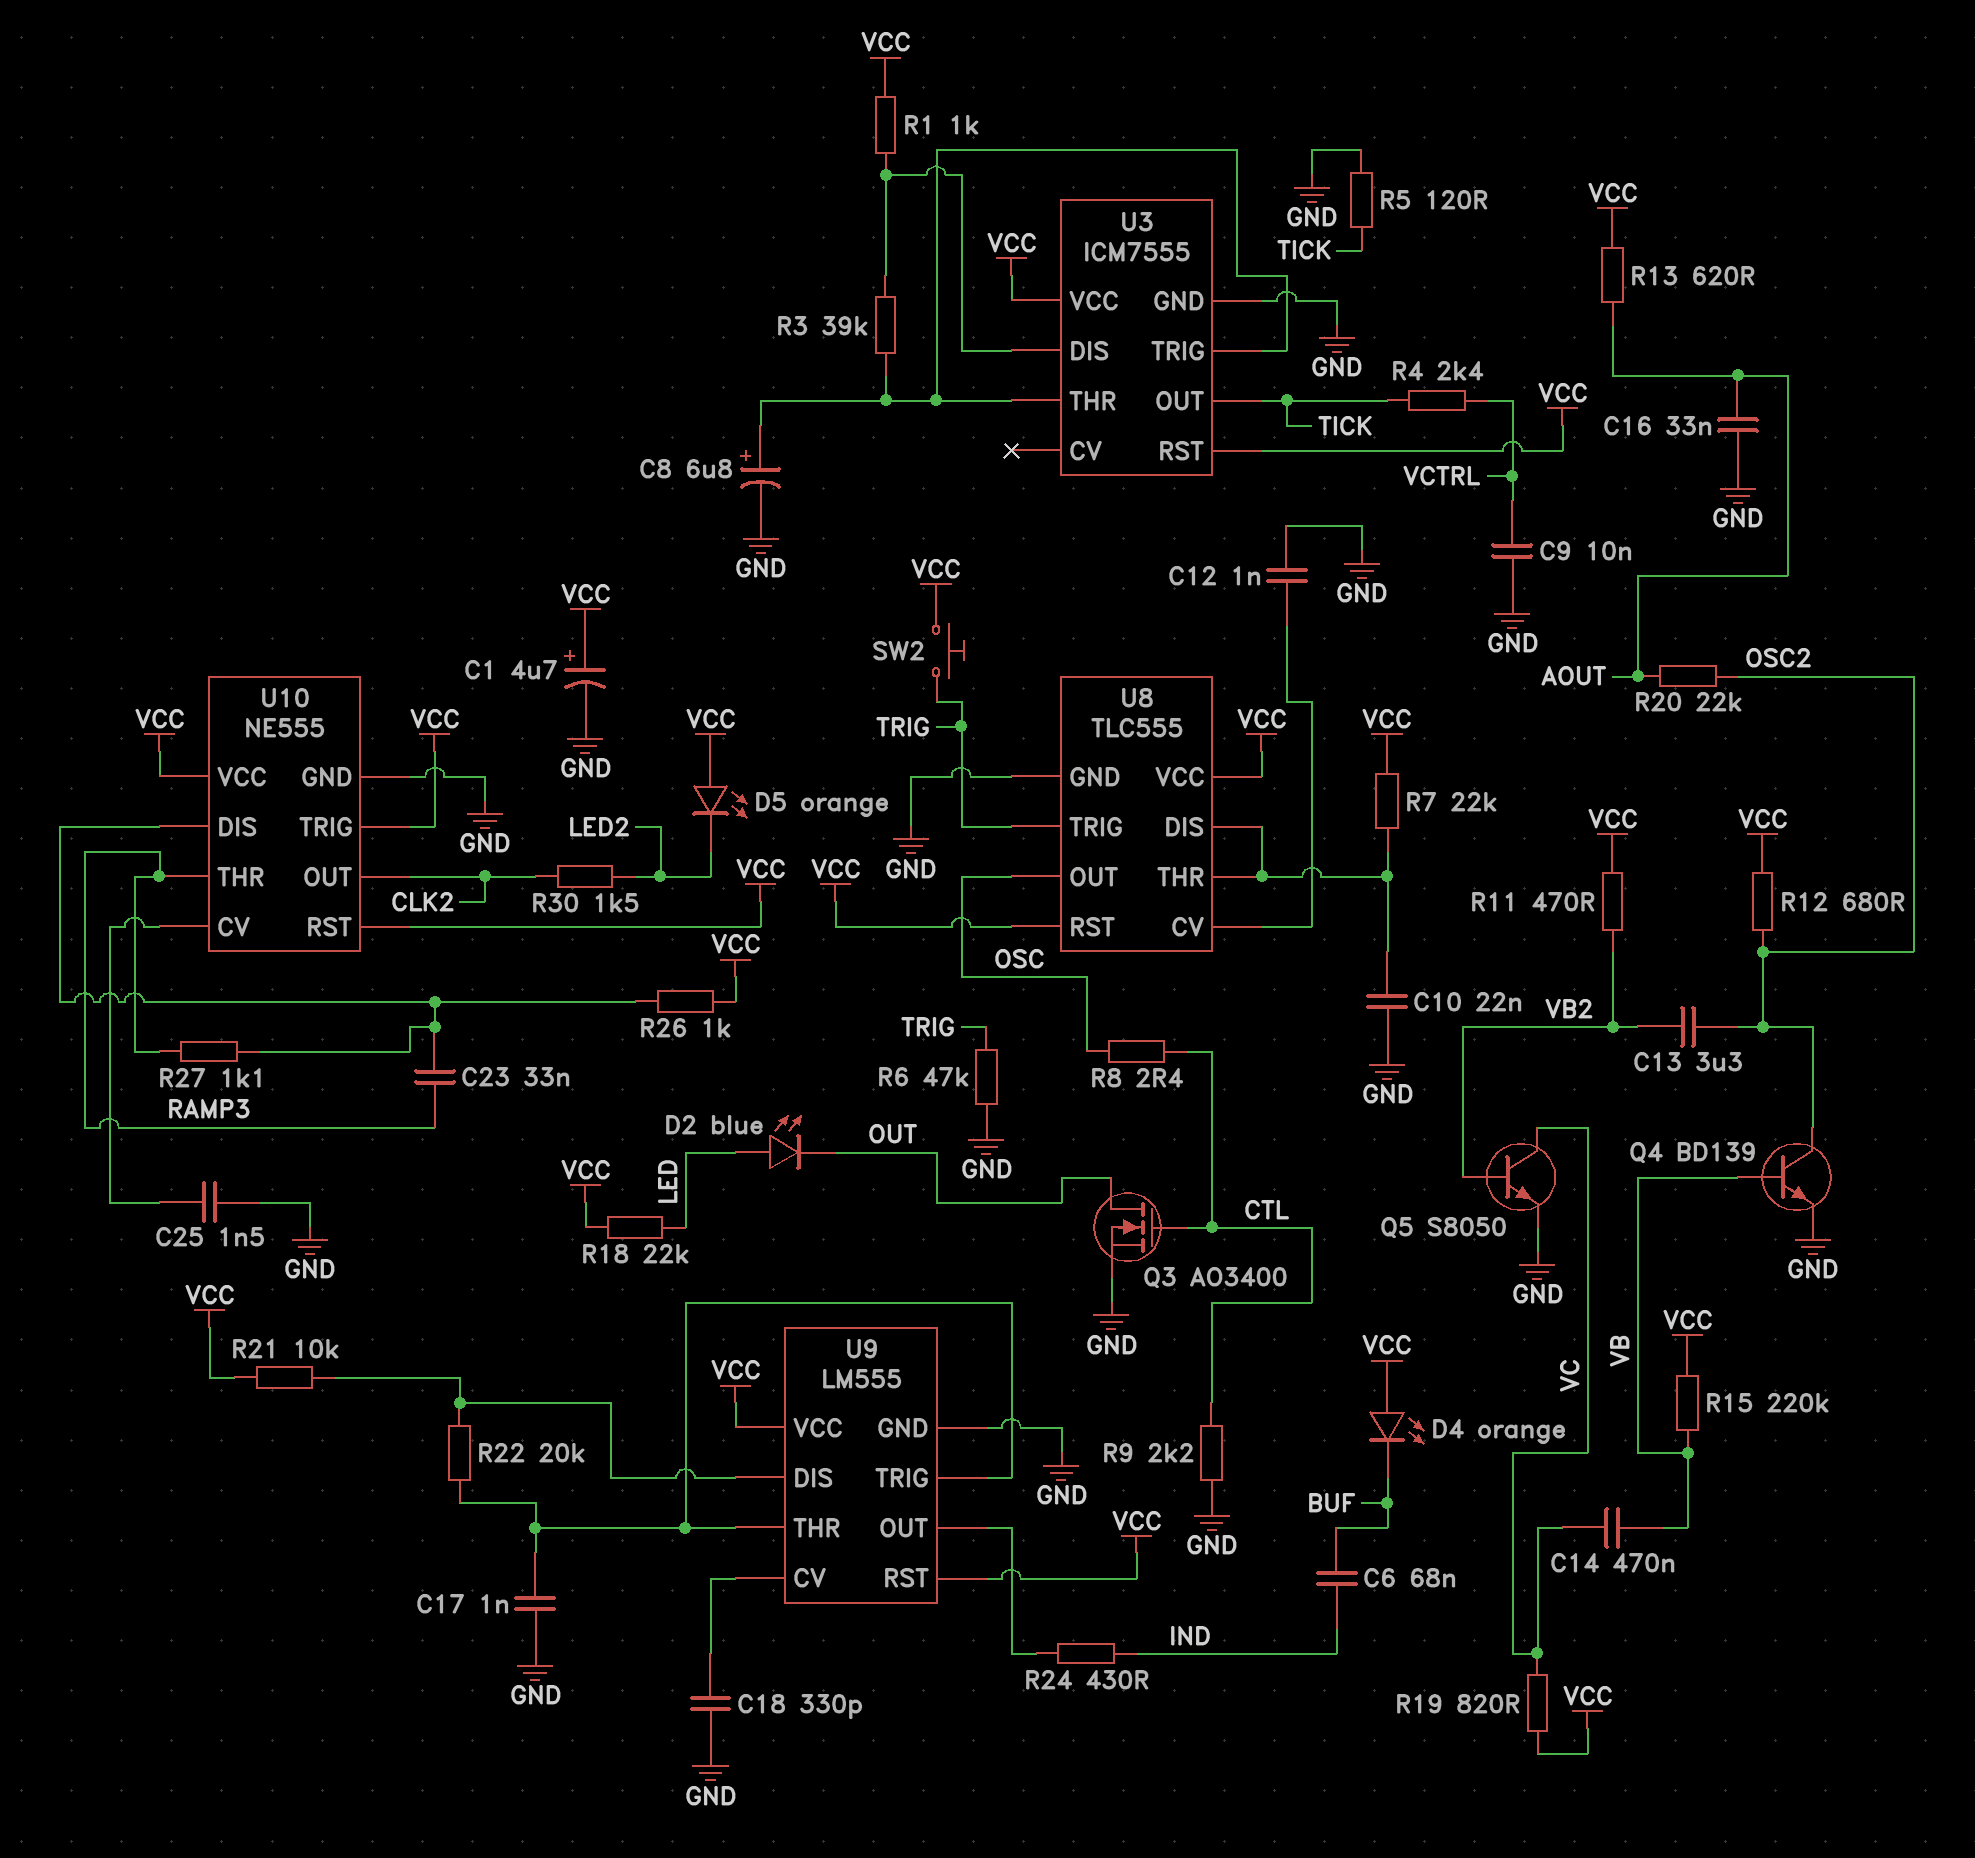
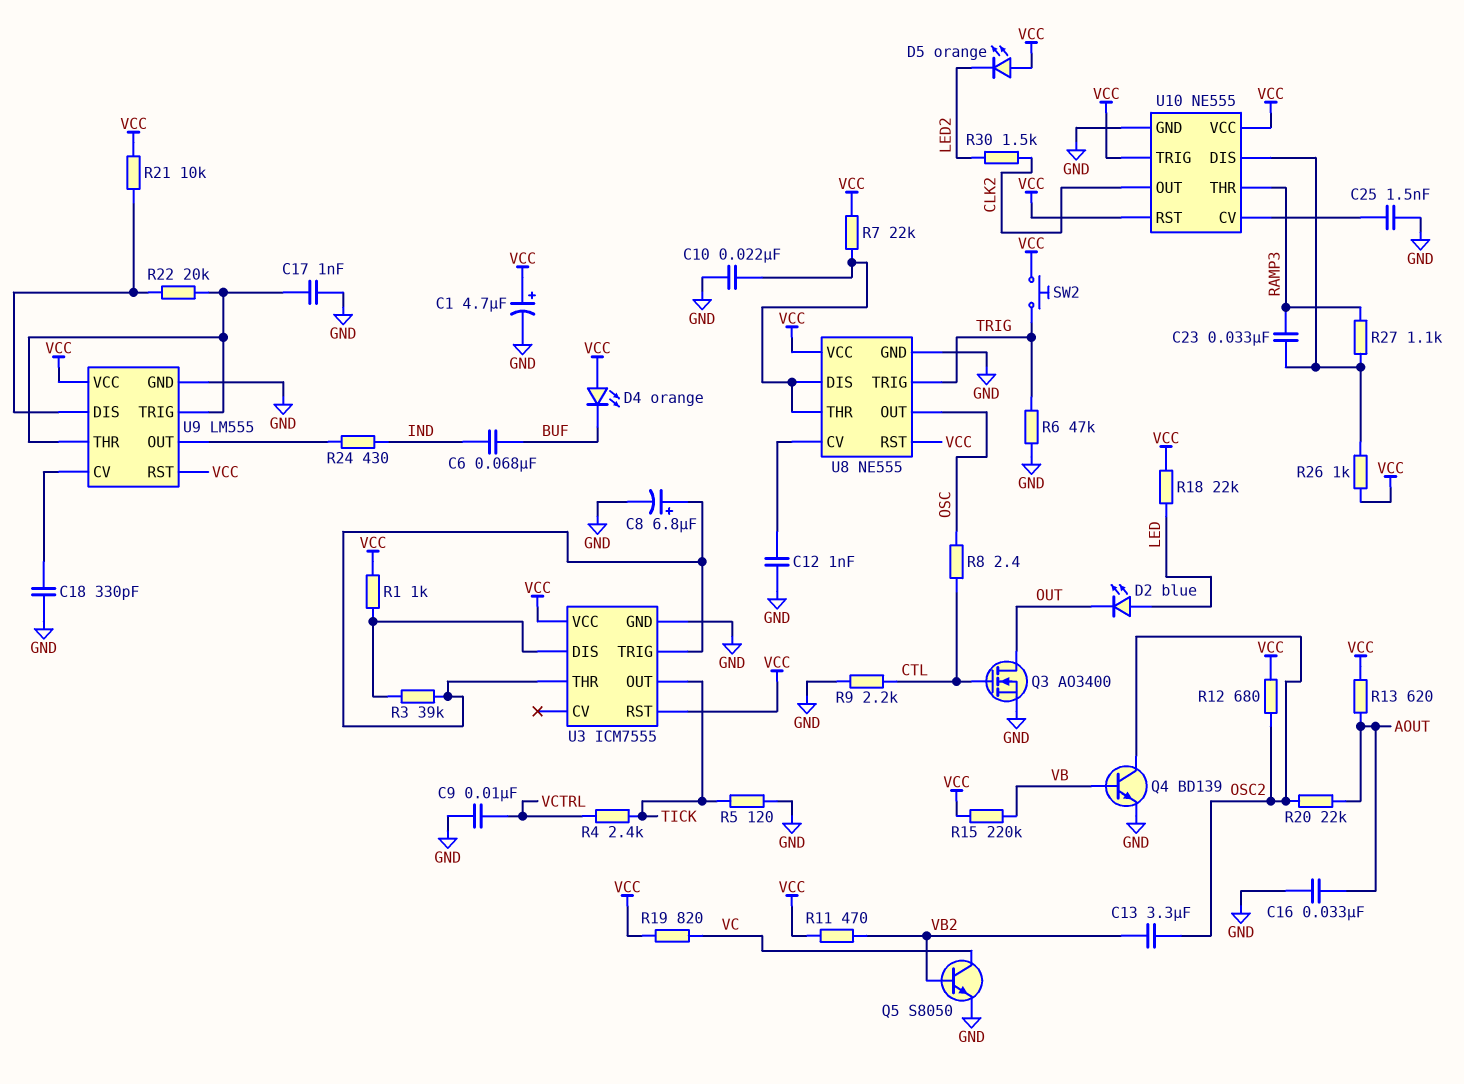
C14: 470nF (VB, VC) -> none
U8: TLC555 -> NE555

